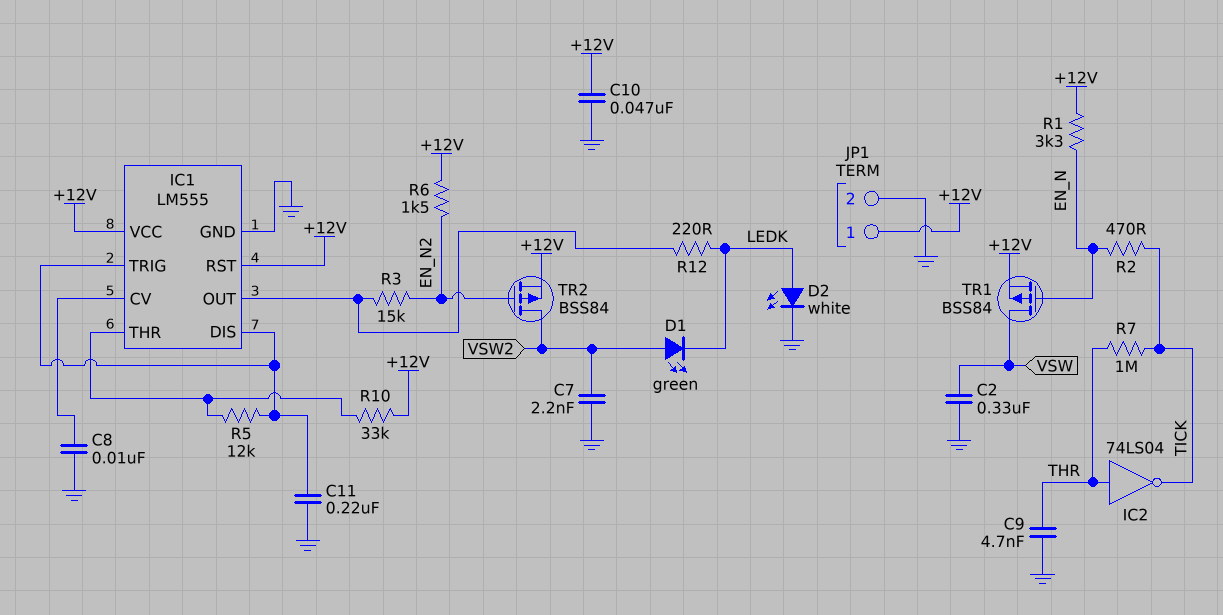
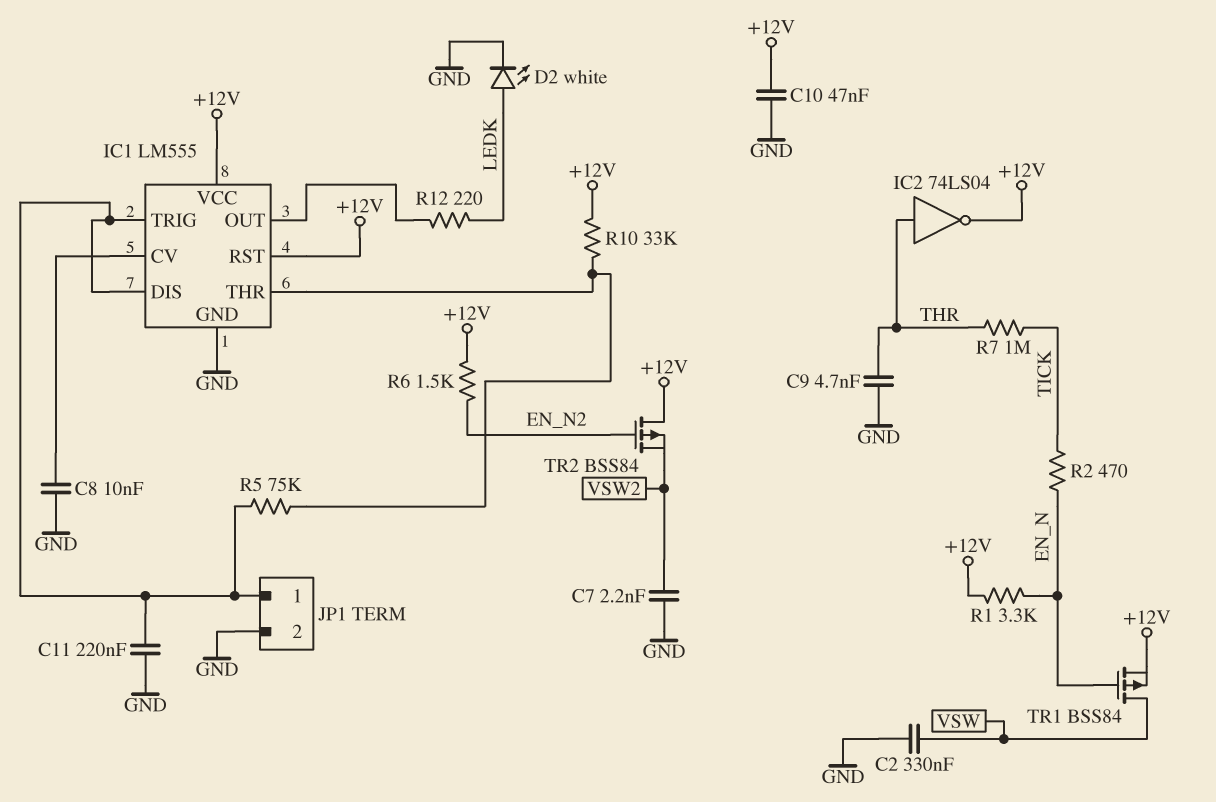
D1: LED green (A VSW2, K LEDK) -> none
IC2: NOT 74LS04 (in THR, out TICK) -> NOT 74LS04 (in THR, out +12V)
JP1 pin 1: +12V -> IC1/DIS
R3: 15k (EN_N2, IC1/OUT) -> none
R5: 12k (IC1/DIS, IC1/THR) -> 75k (IC1/DIS, IC1/THR)
TR2: PMOS BSS84 (G EN_N2, D VSW2, S +12V) -> PMOS BSS84 (G EN_N2, D +12V, S VSW2)

